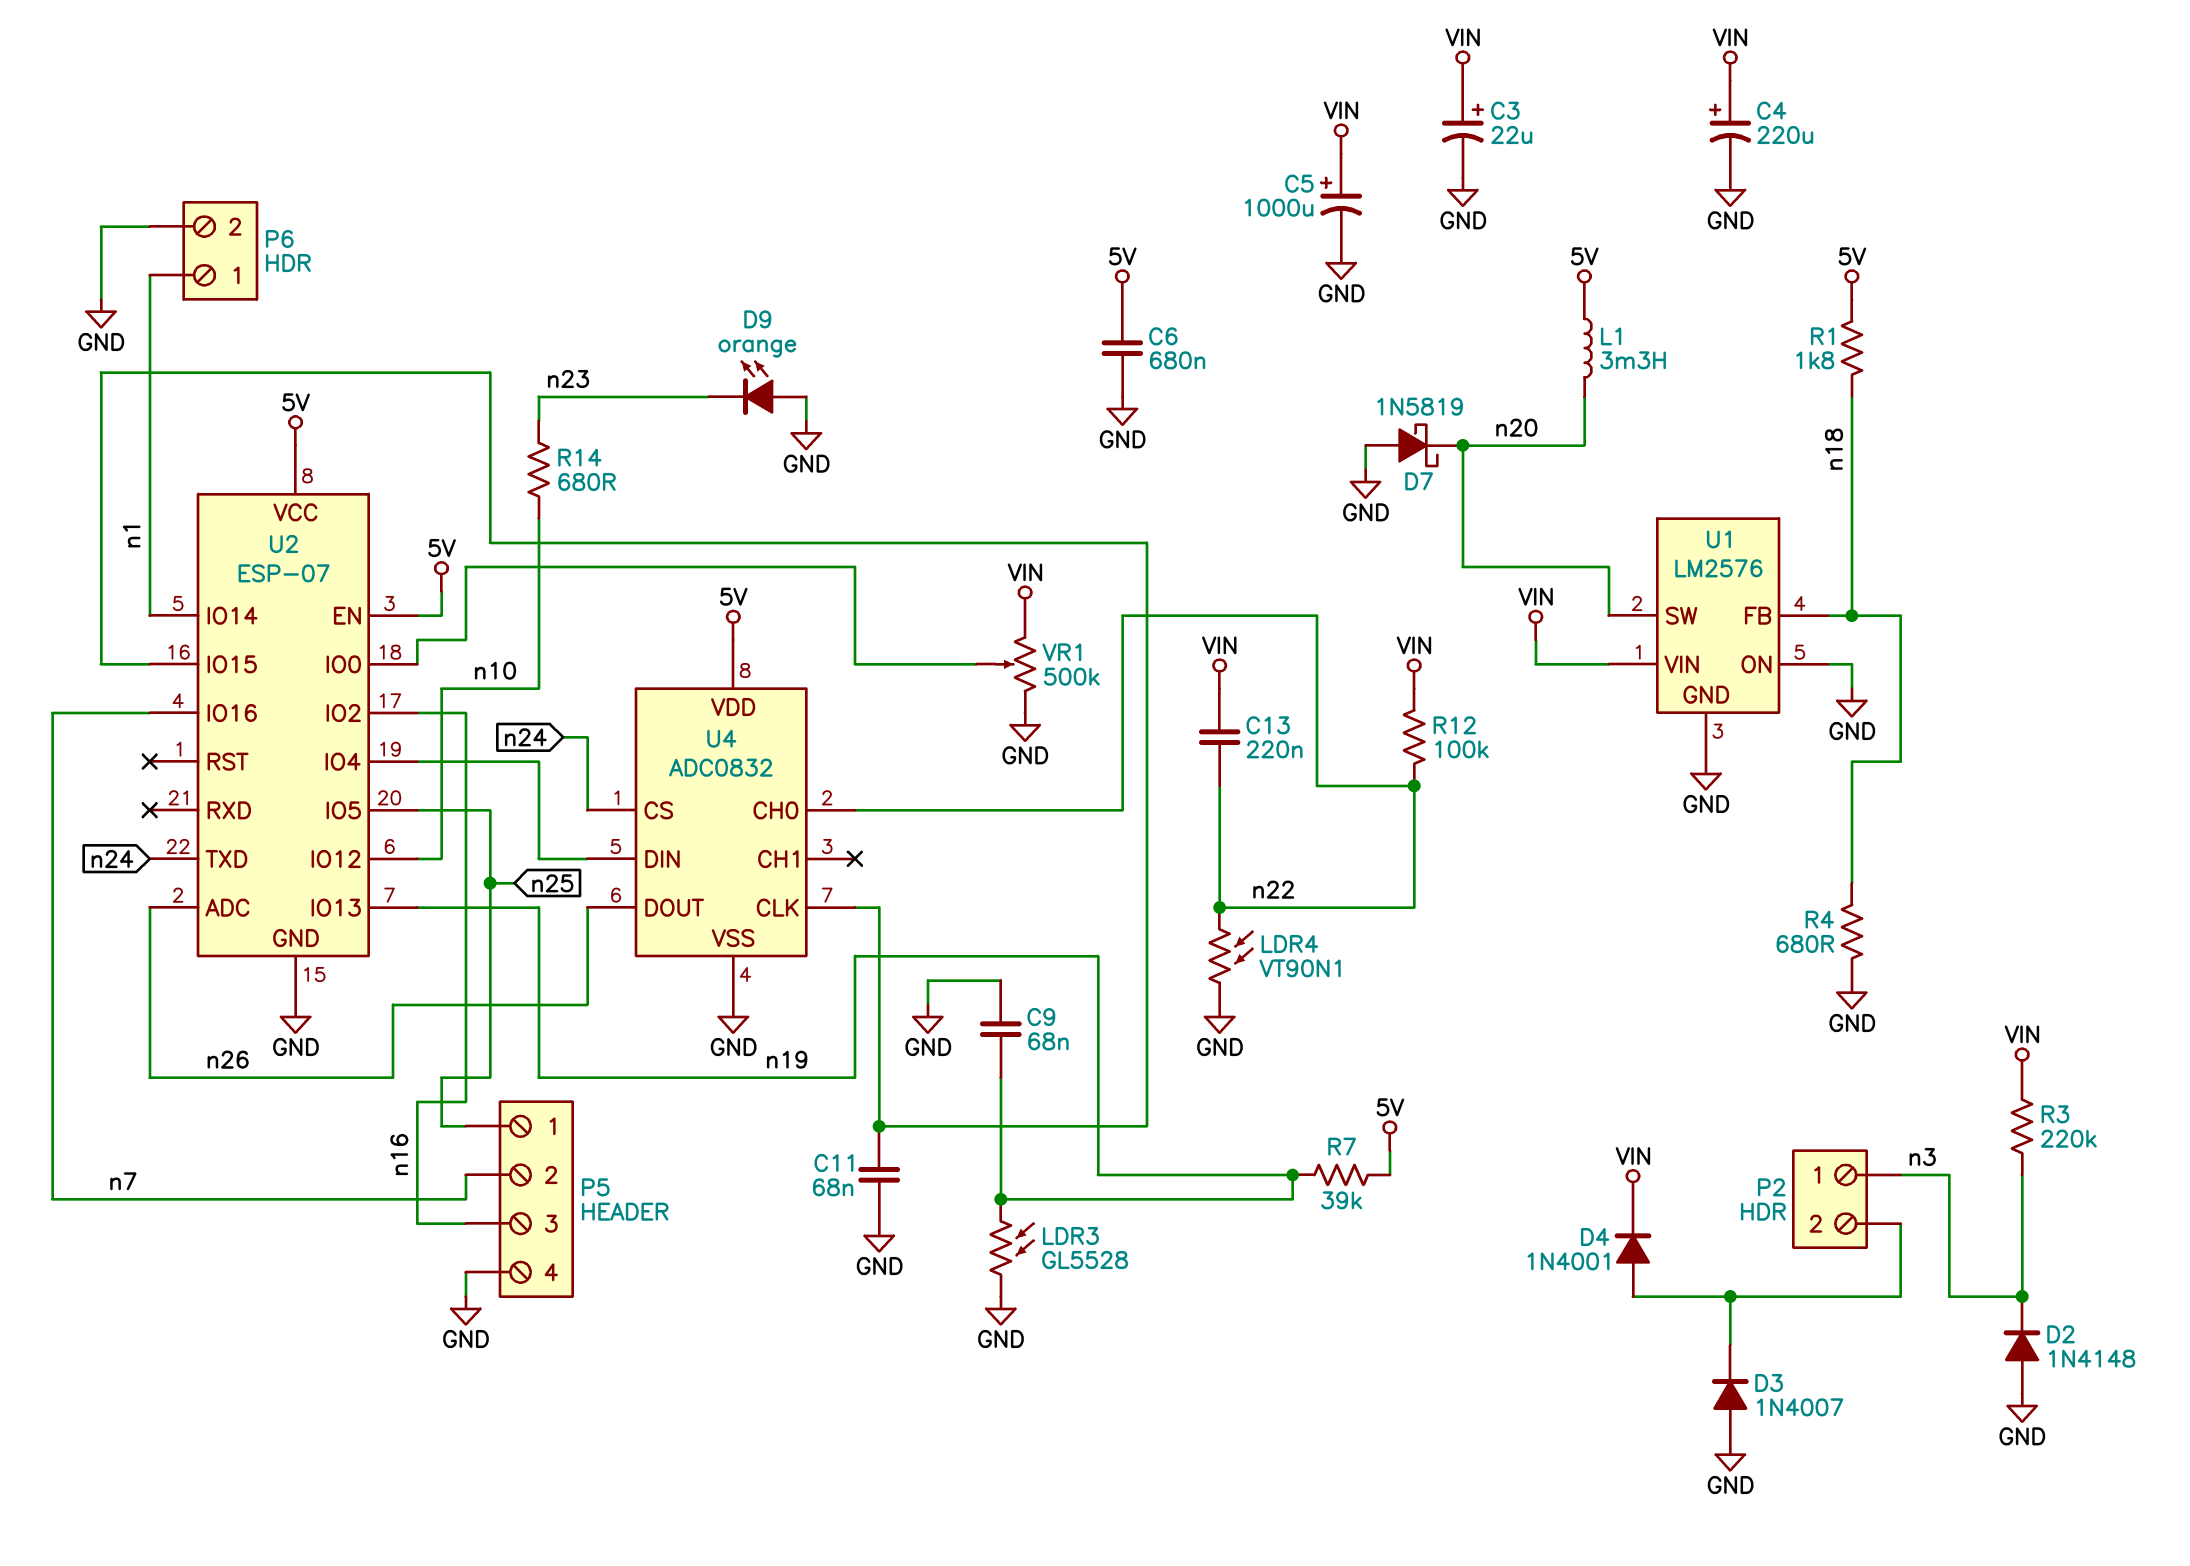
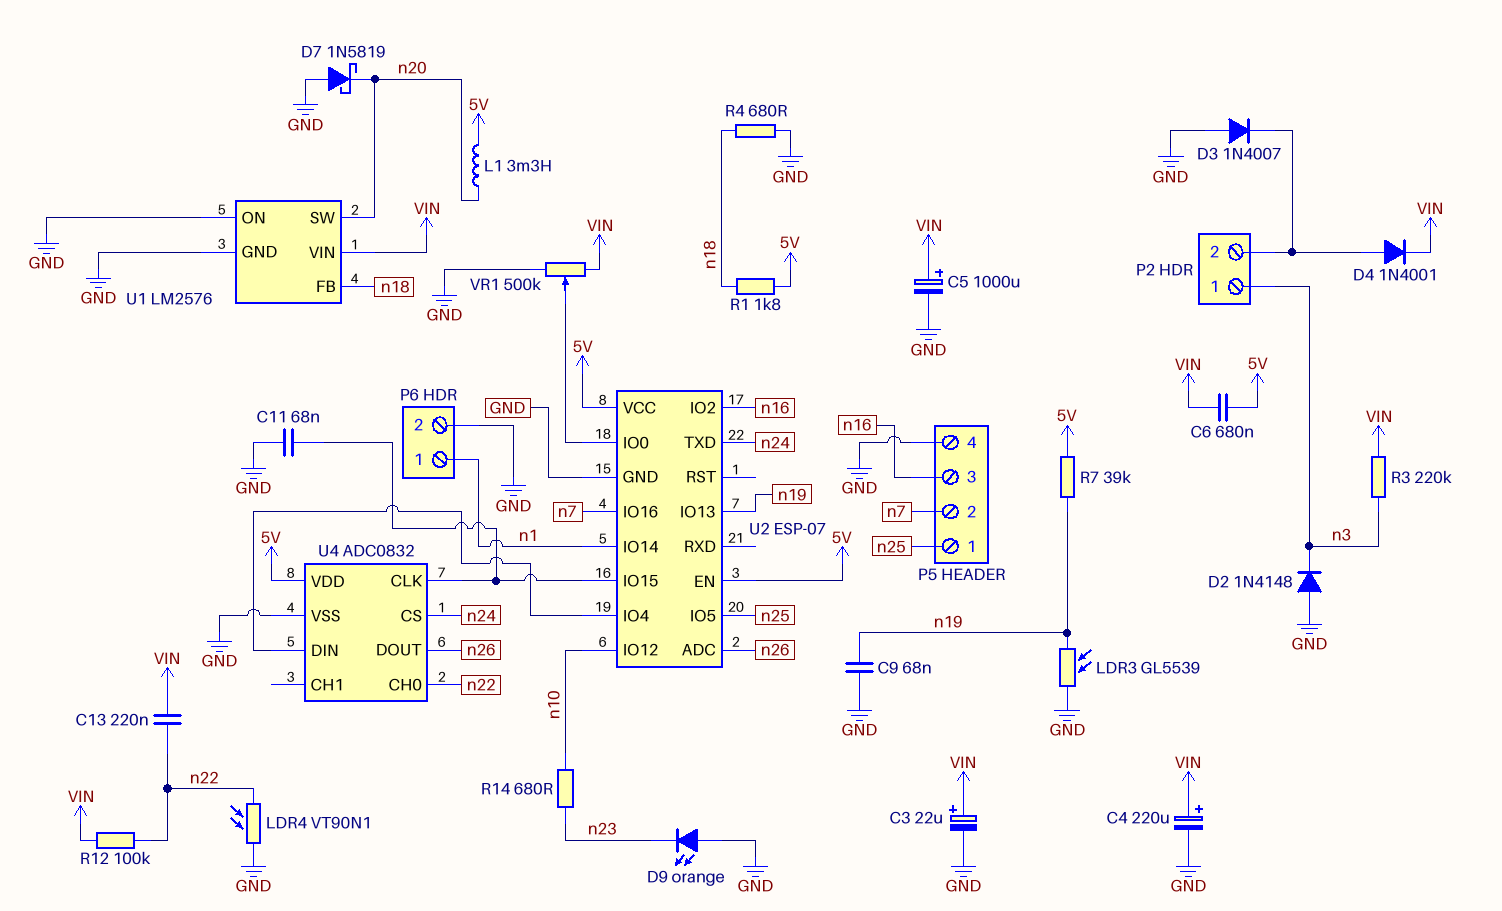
C6: 680nF (5V, GND) -> 680nF (5V, VIN)
LDR3: GL5528 (GND, n19) -> GL5539 (GND, n19)

